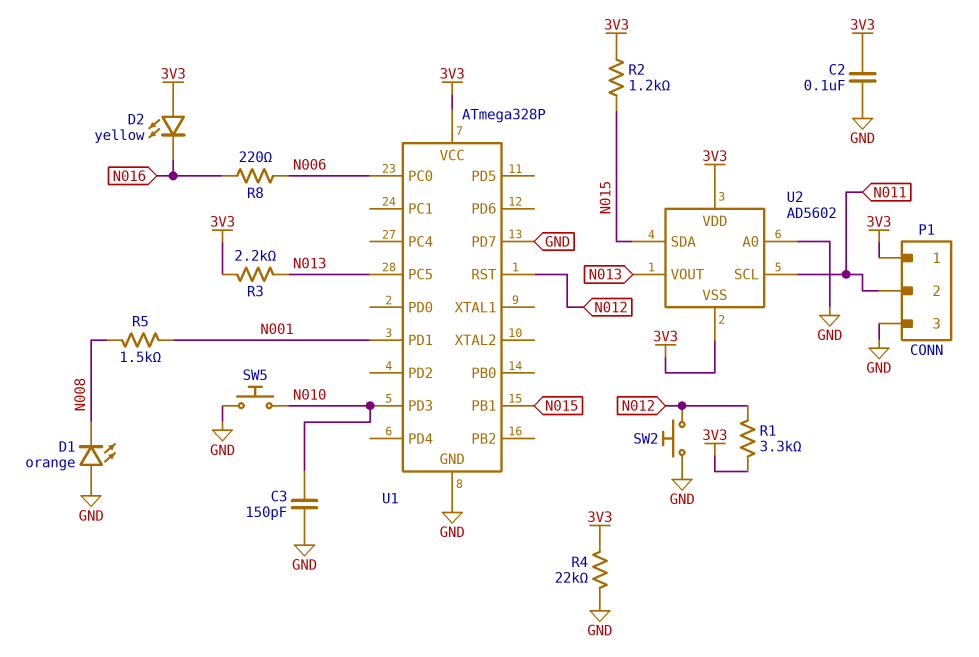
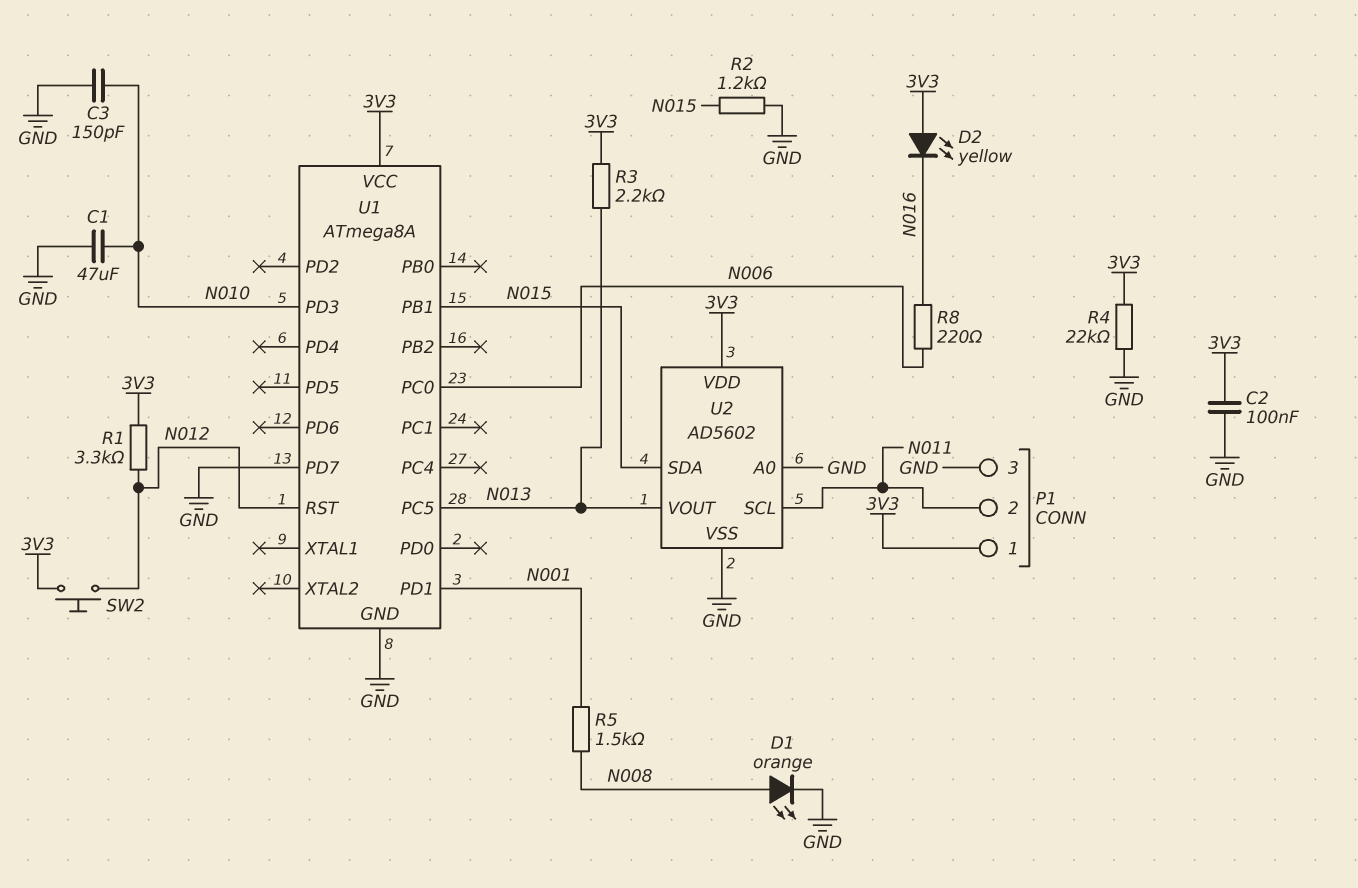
C1: none -> 47uF (GND, N010)
D1: LED orange (A GND, K N008) -> LED orange (A N008, K GND)
R2: 1.2k (3V3, N015) -> 1.2k (GND, N015)
SW2: button (GND, N012) -> button (3V3, N012)
SW5: button (GND, N010) -> none
U1: ATmega328P -> ATmega8A
U2 pin VSS: 3V3 -> GND

